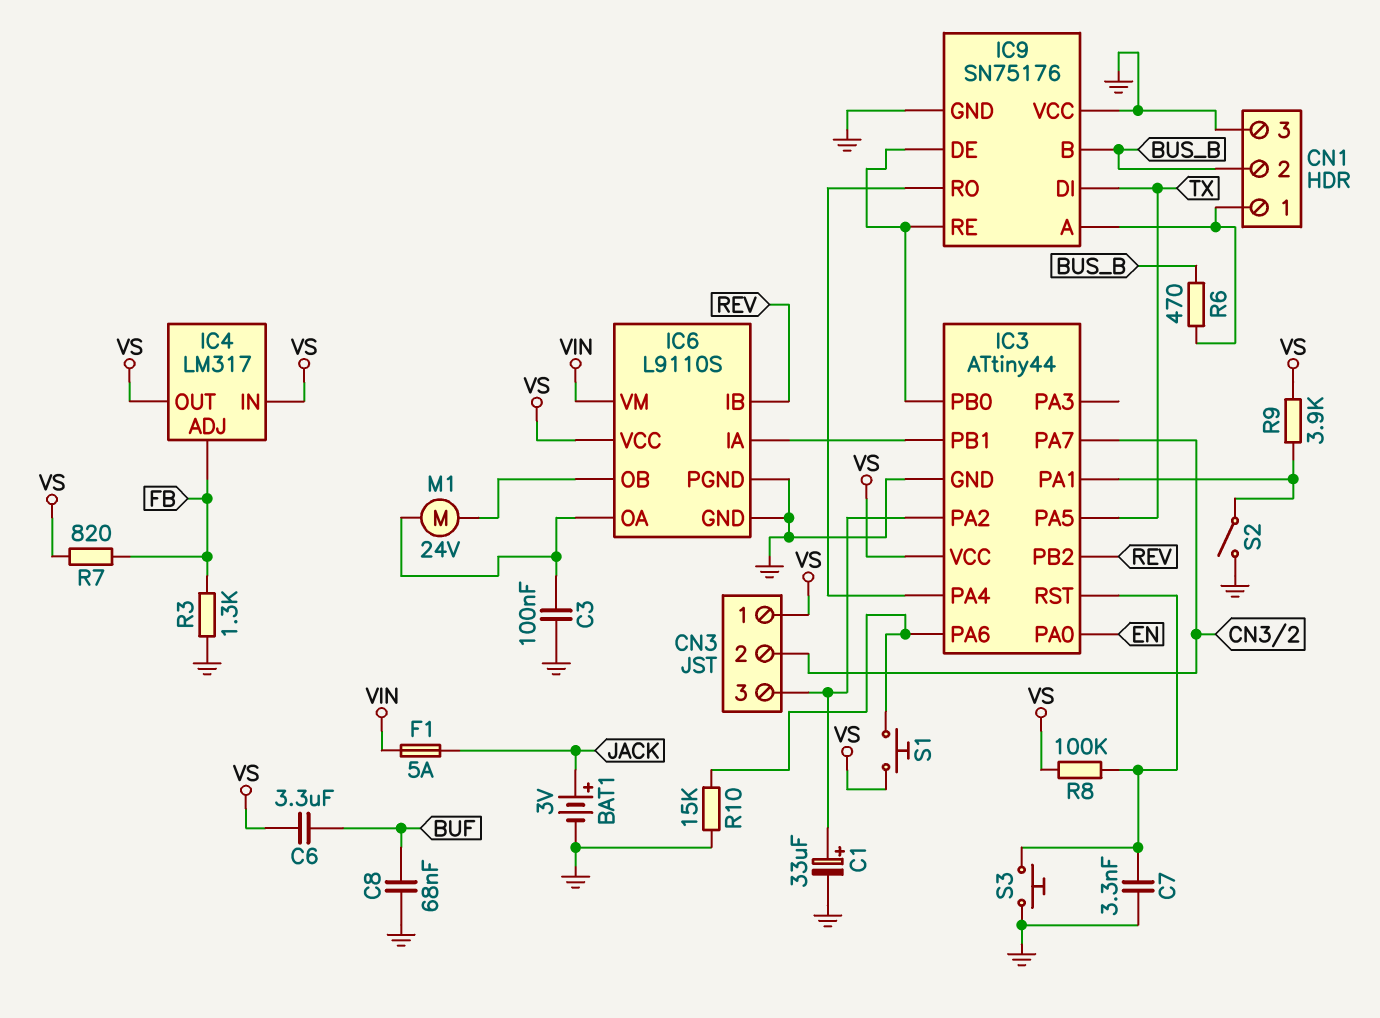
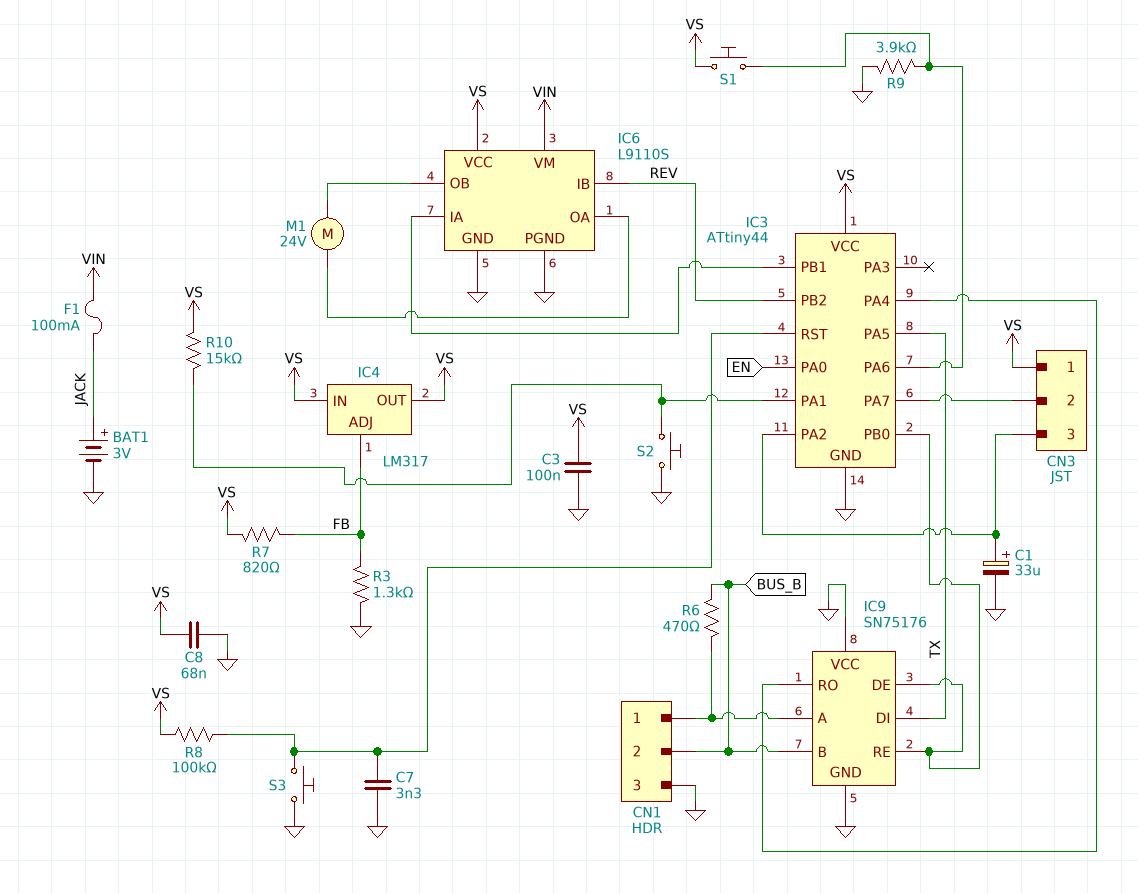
C3: 100nF (GND, IC6/OA) -> 100nF (GND, VS)
C6: 3.3uF (BUF, VS) -> none
C8: 68nF (BUF, GND) -> 68nF (GND, VS)
F1: 5A (JACK, VIN) -> 100mA (JACK, VIN)
R9: 3.9k (IC3/PA1, VS) -> 3.9k (GND, IC3/PA6)
R10: 15k (GND, IC3/PA6) -> 15k (IC3/PA1, VS)
S2: switch (GND, IC3/PA1) -> button (GND, IC3/PA1)

